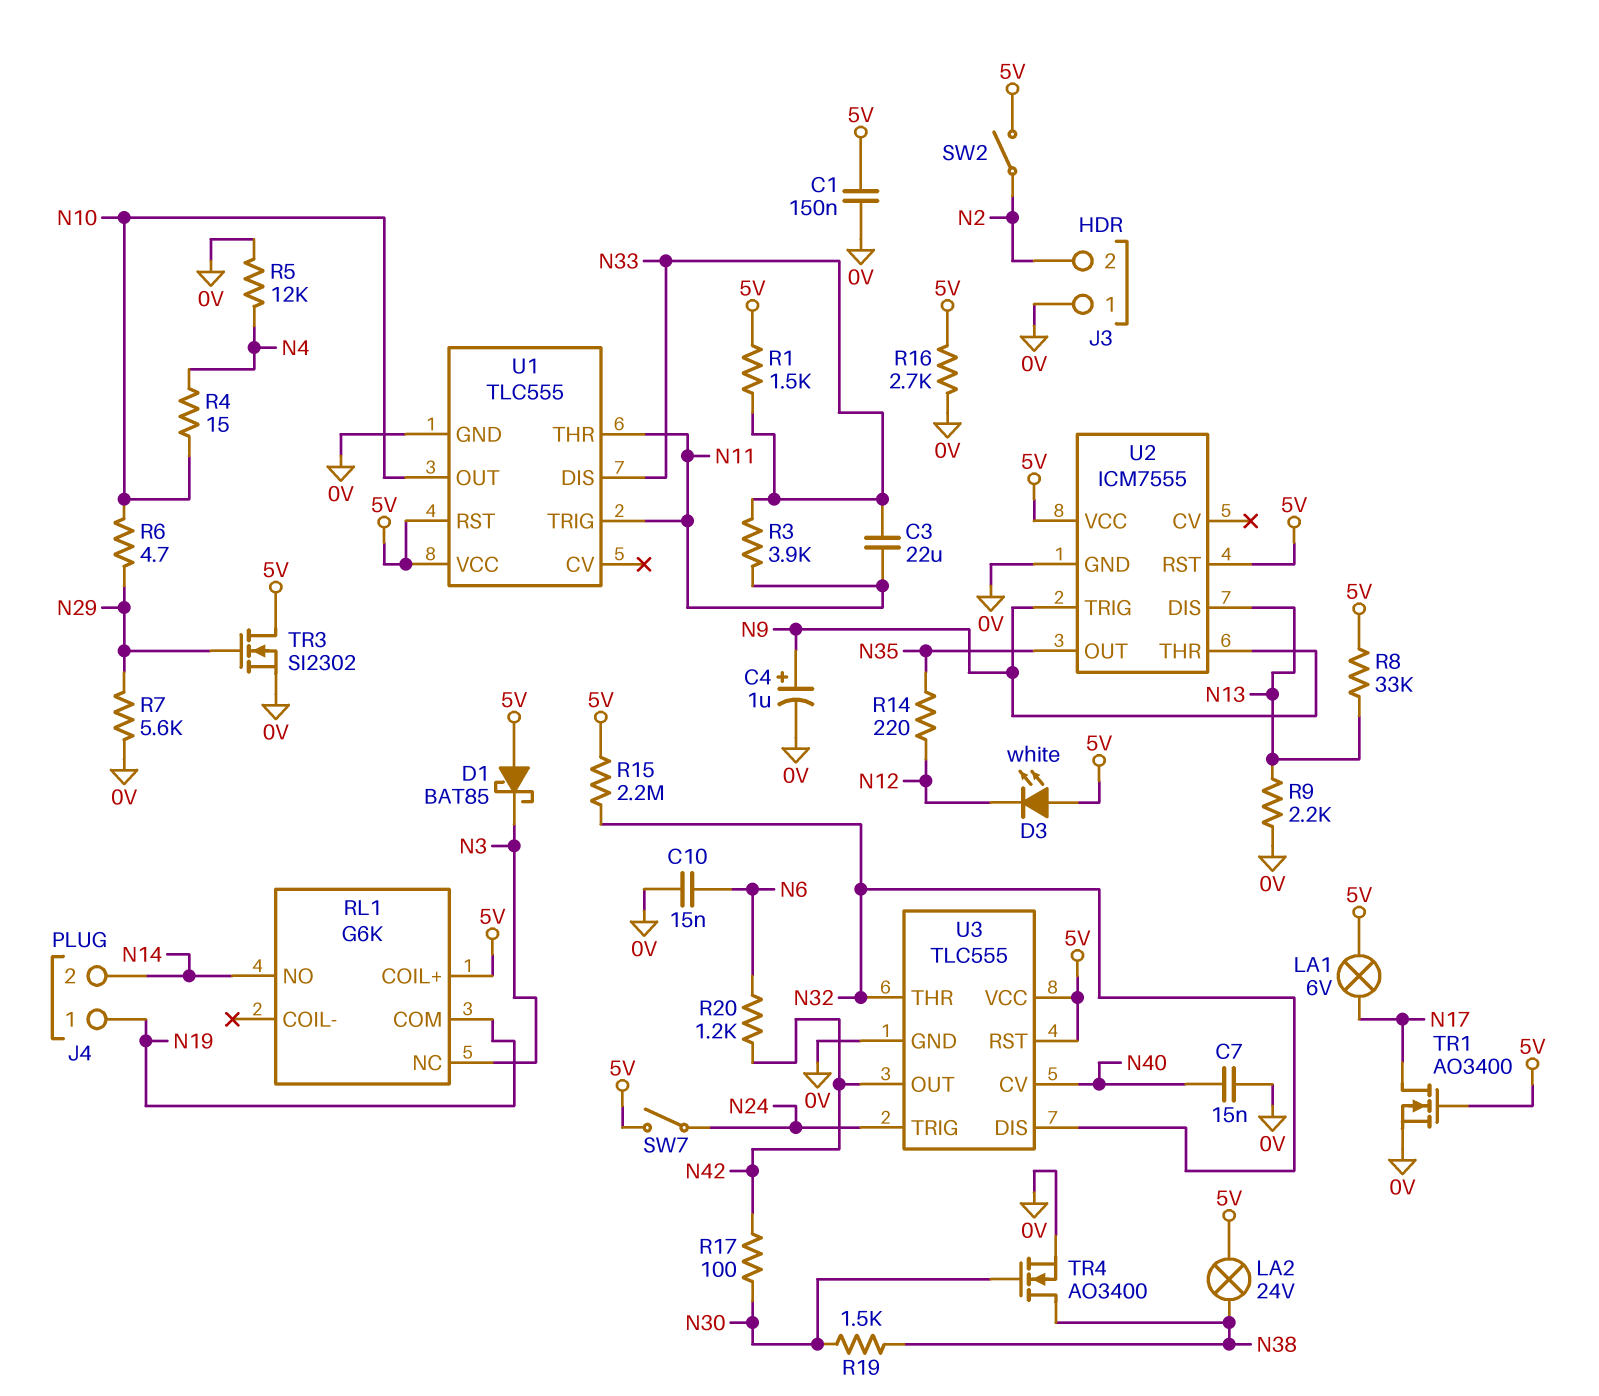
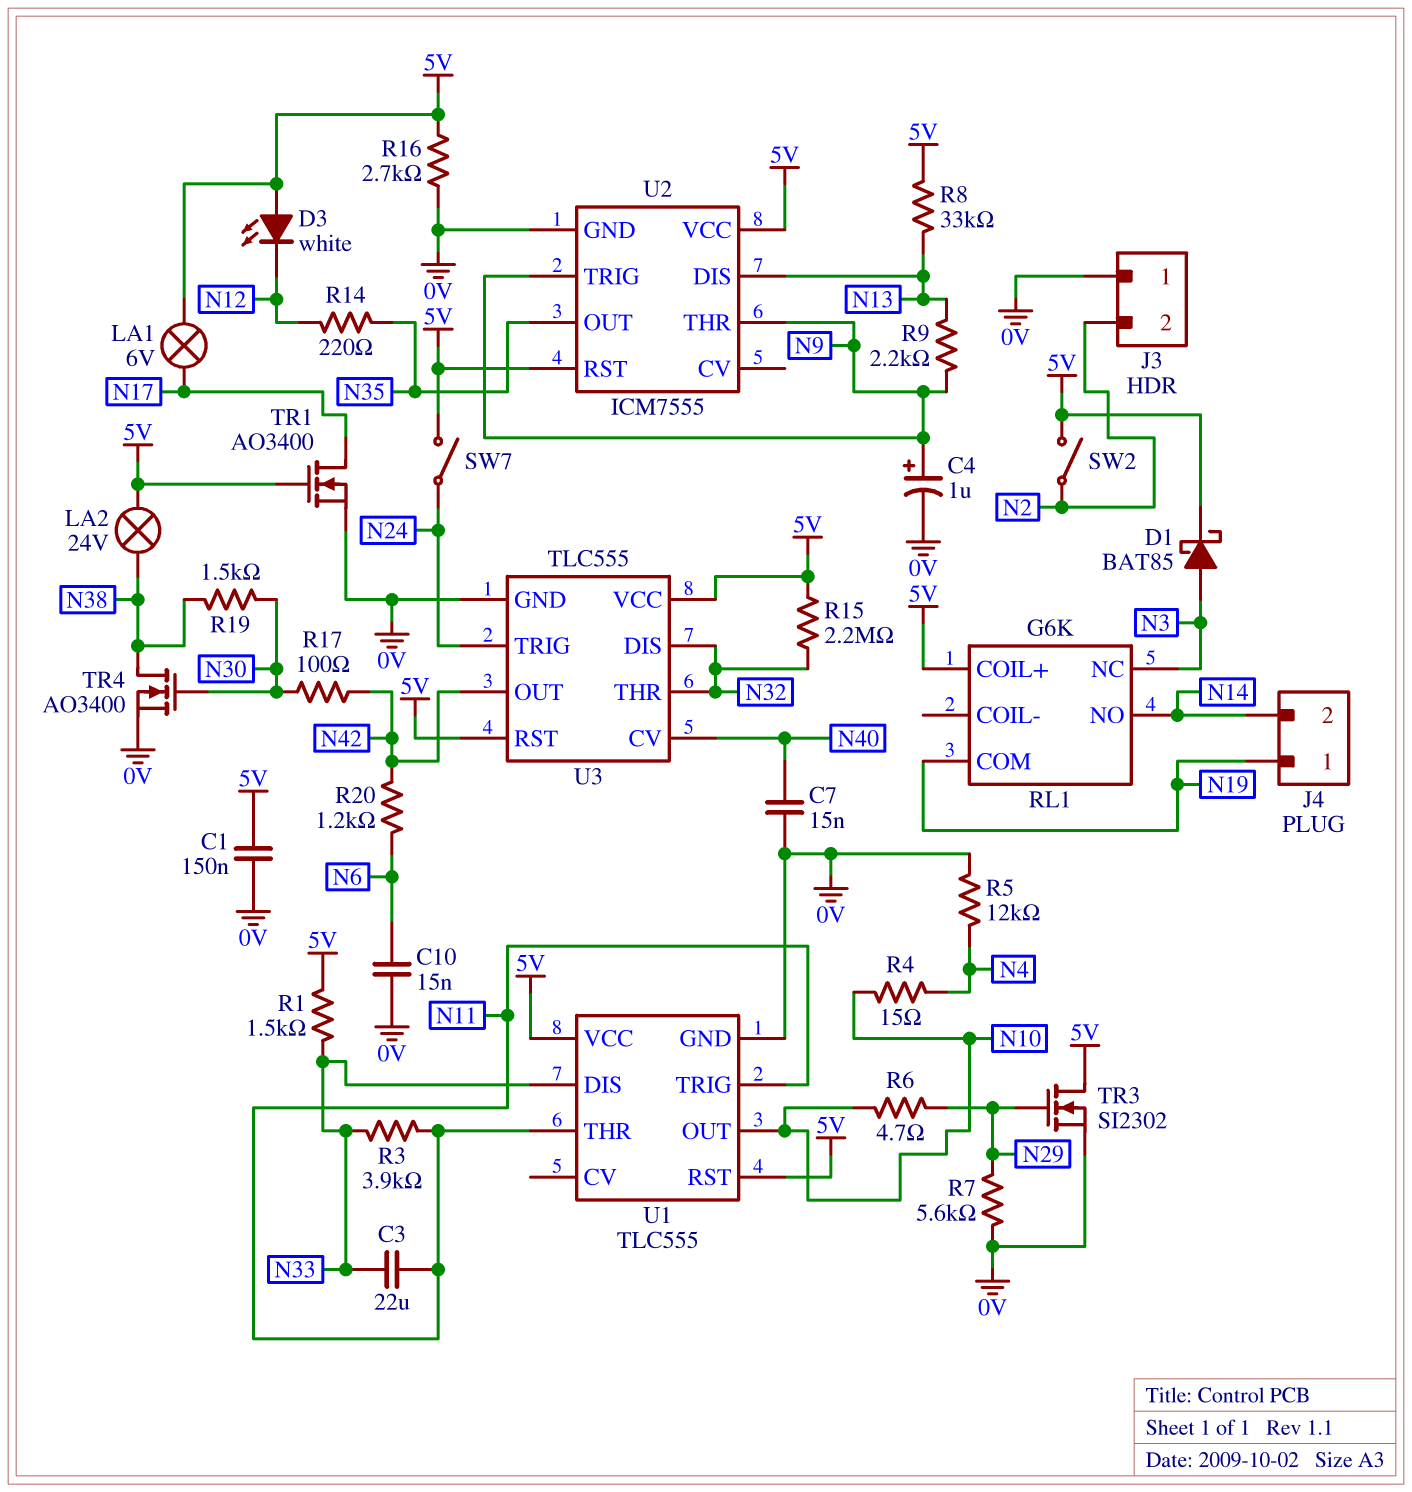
D1: schottky BAT85 (A 5V, K N3) -> schottky BAT85 (A N3, K 5V)
R9: 2.2k (0V, N13) -> 2.2k (N9, N13)

